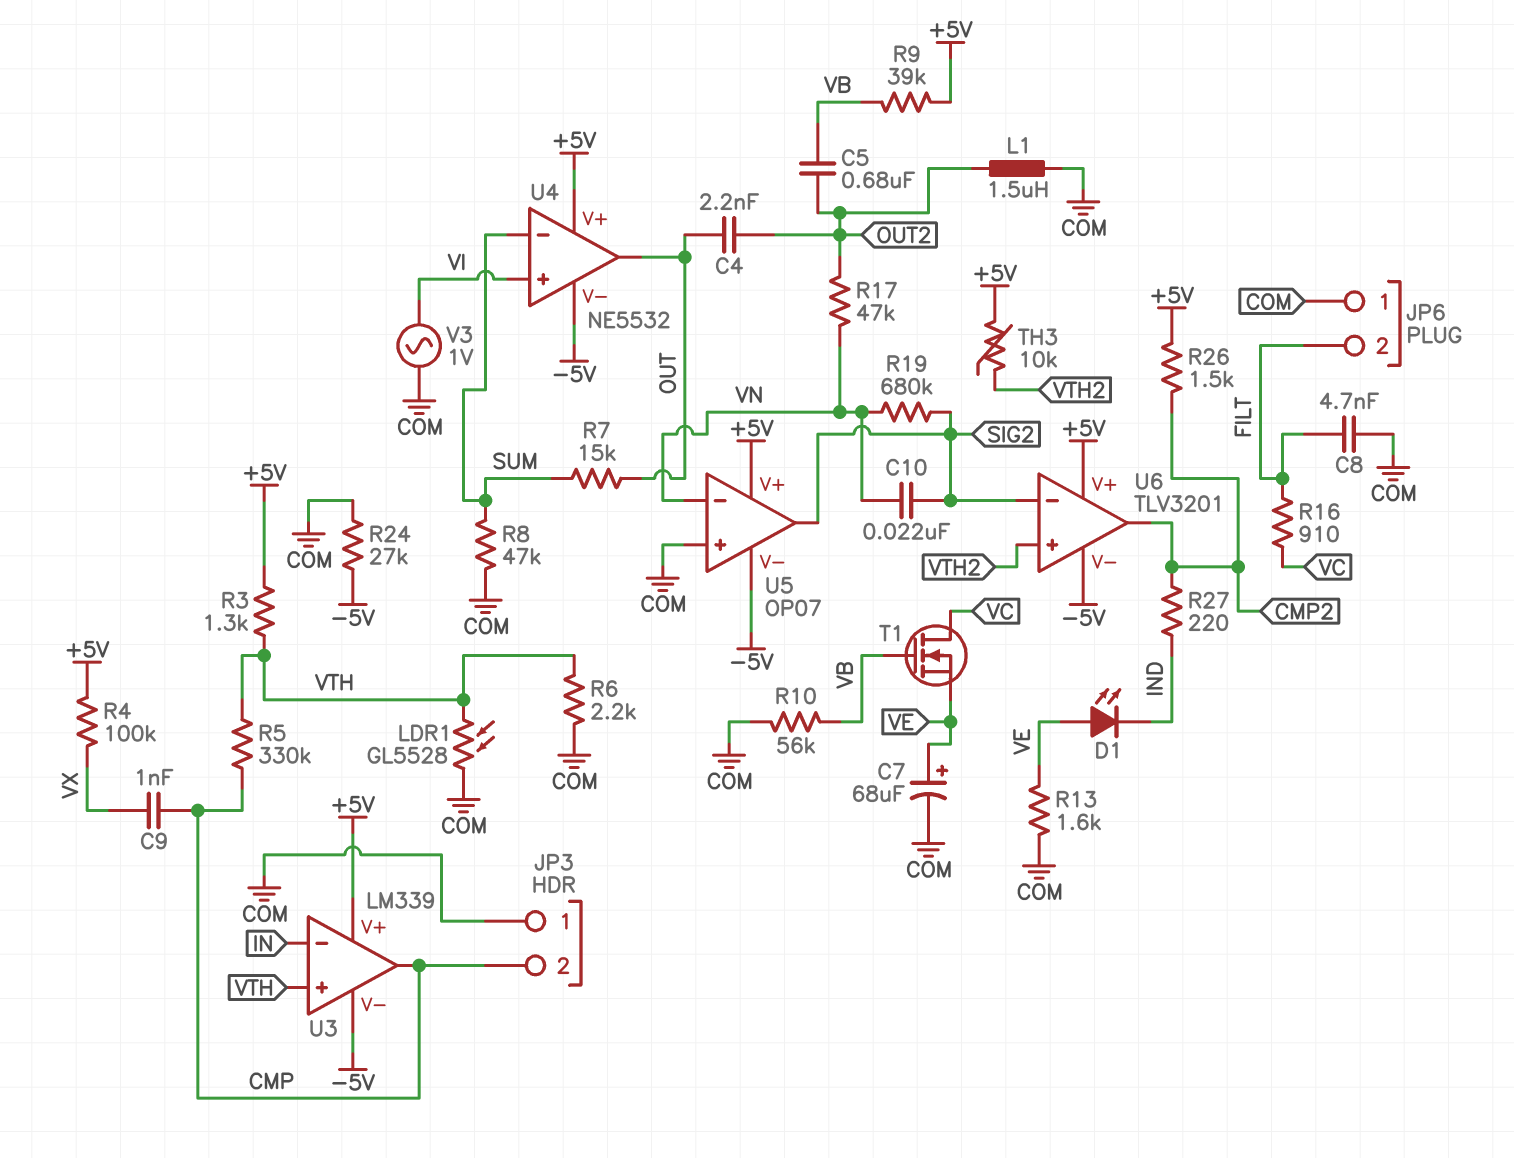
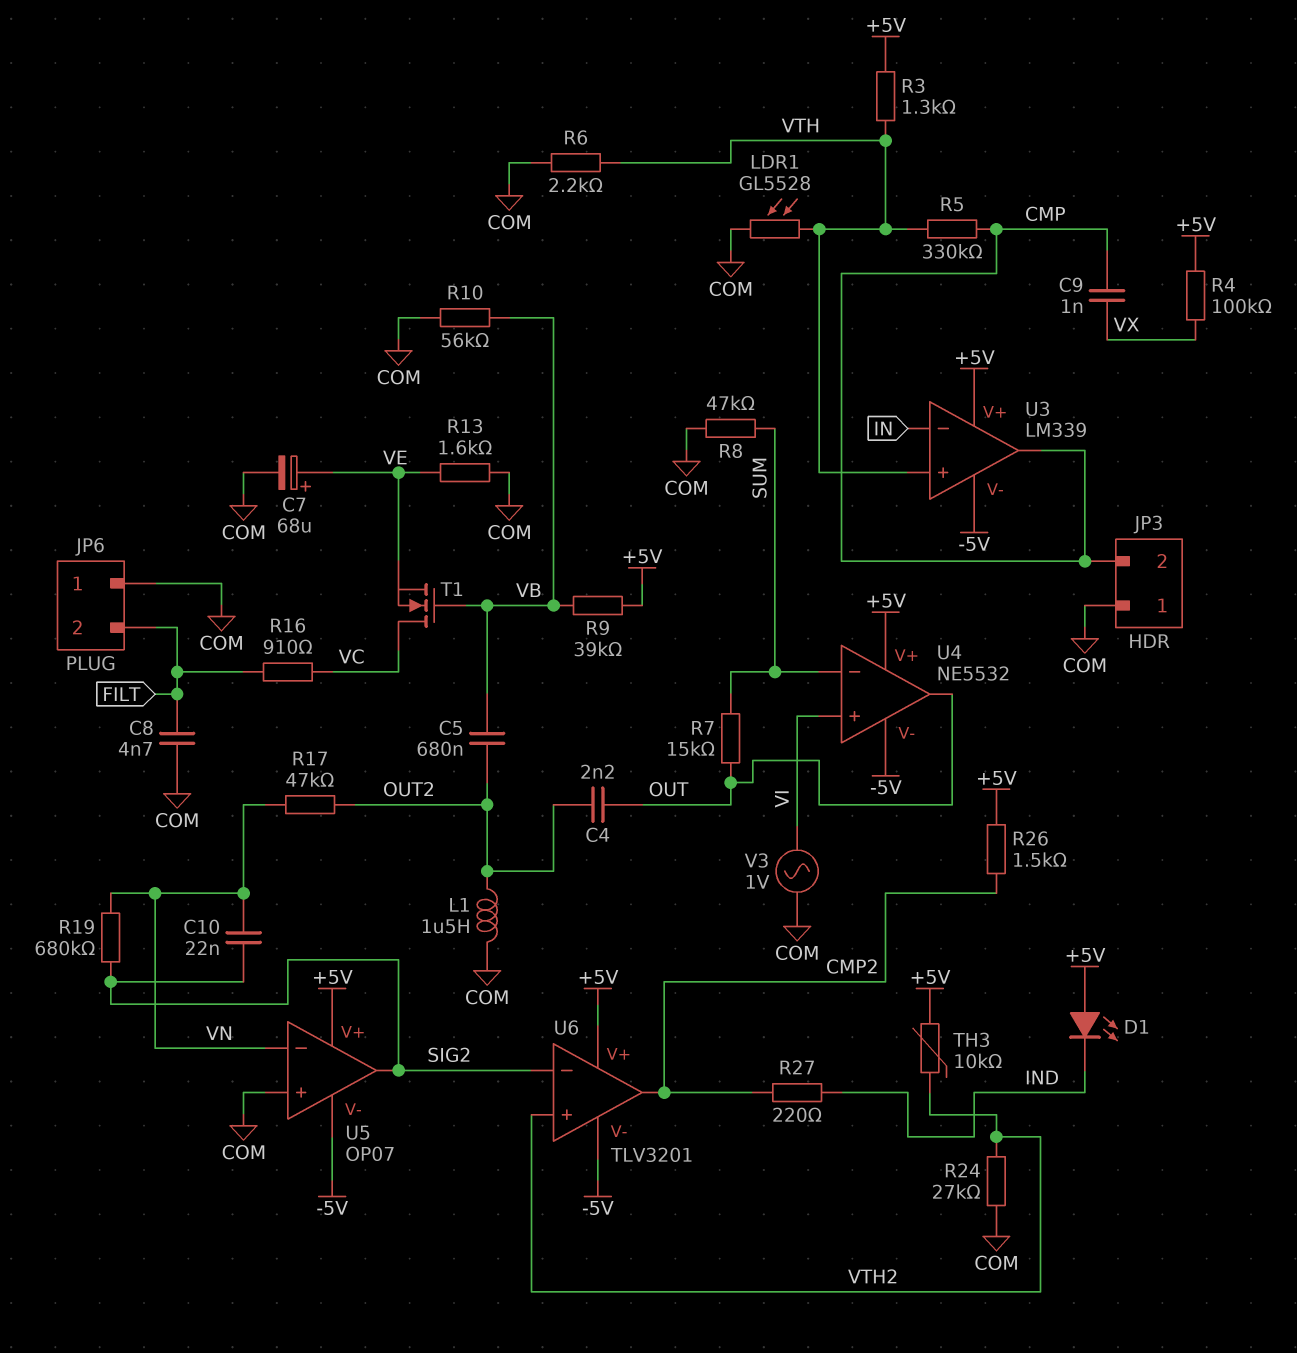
D1: LED (A VE, K IND) -> LED (A +5V, K IND)
R24: 27k (-5V, COM) -> 27k (COM, VTH2)

